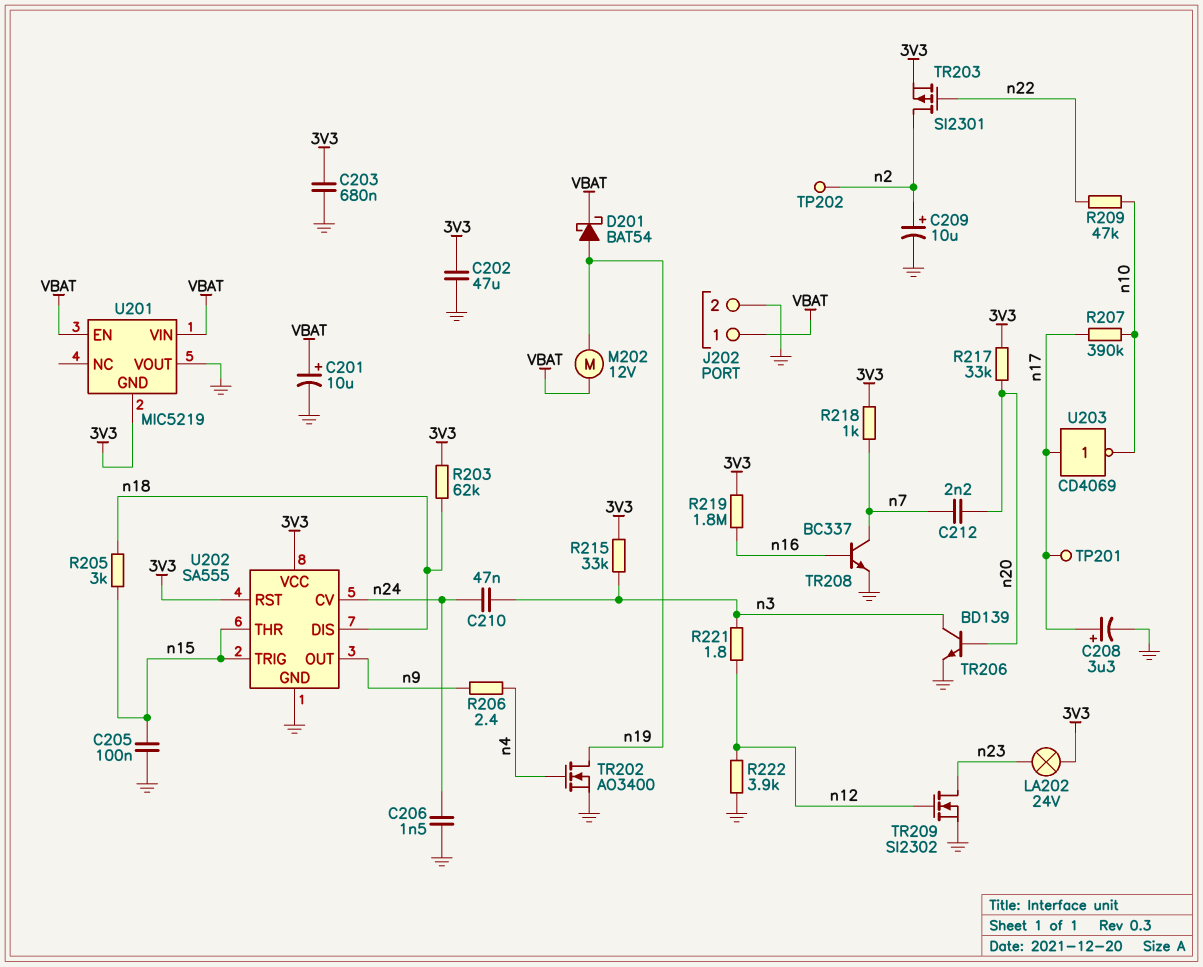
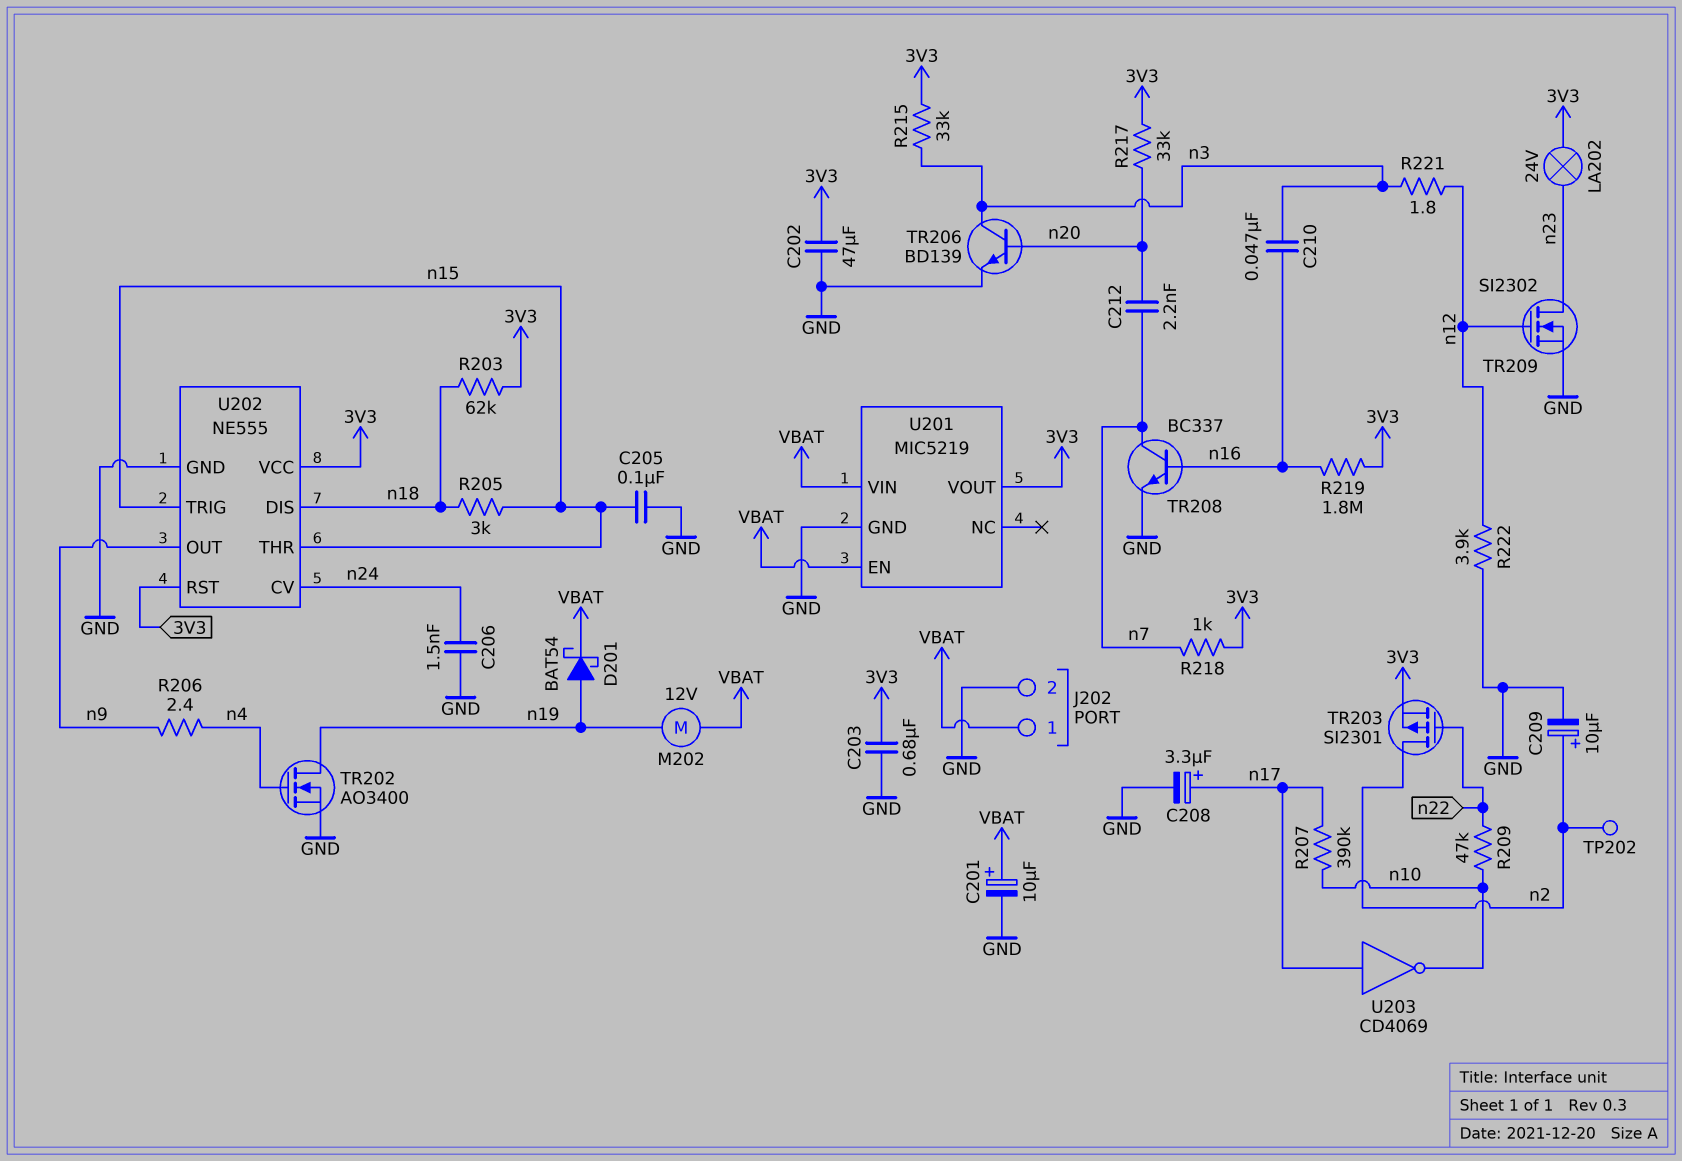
C210: 47nF (n3, n24) -> 47nF (n3, n16)
TP201: test point (n17) -> none
U201 pin GND: 3V3 -> GND
U201 pin VOUT: GND -> 3V3
U202: SA555 -> NE555

